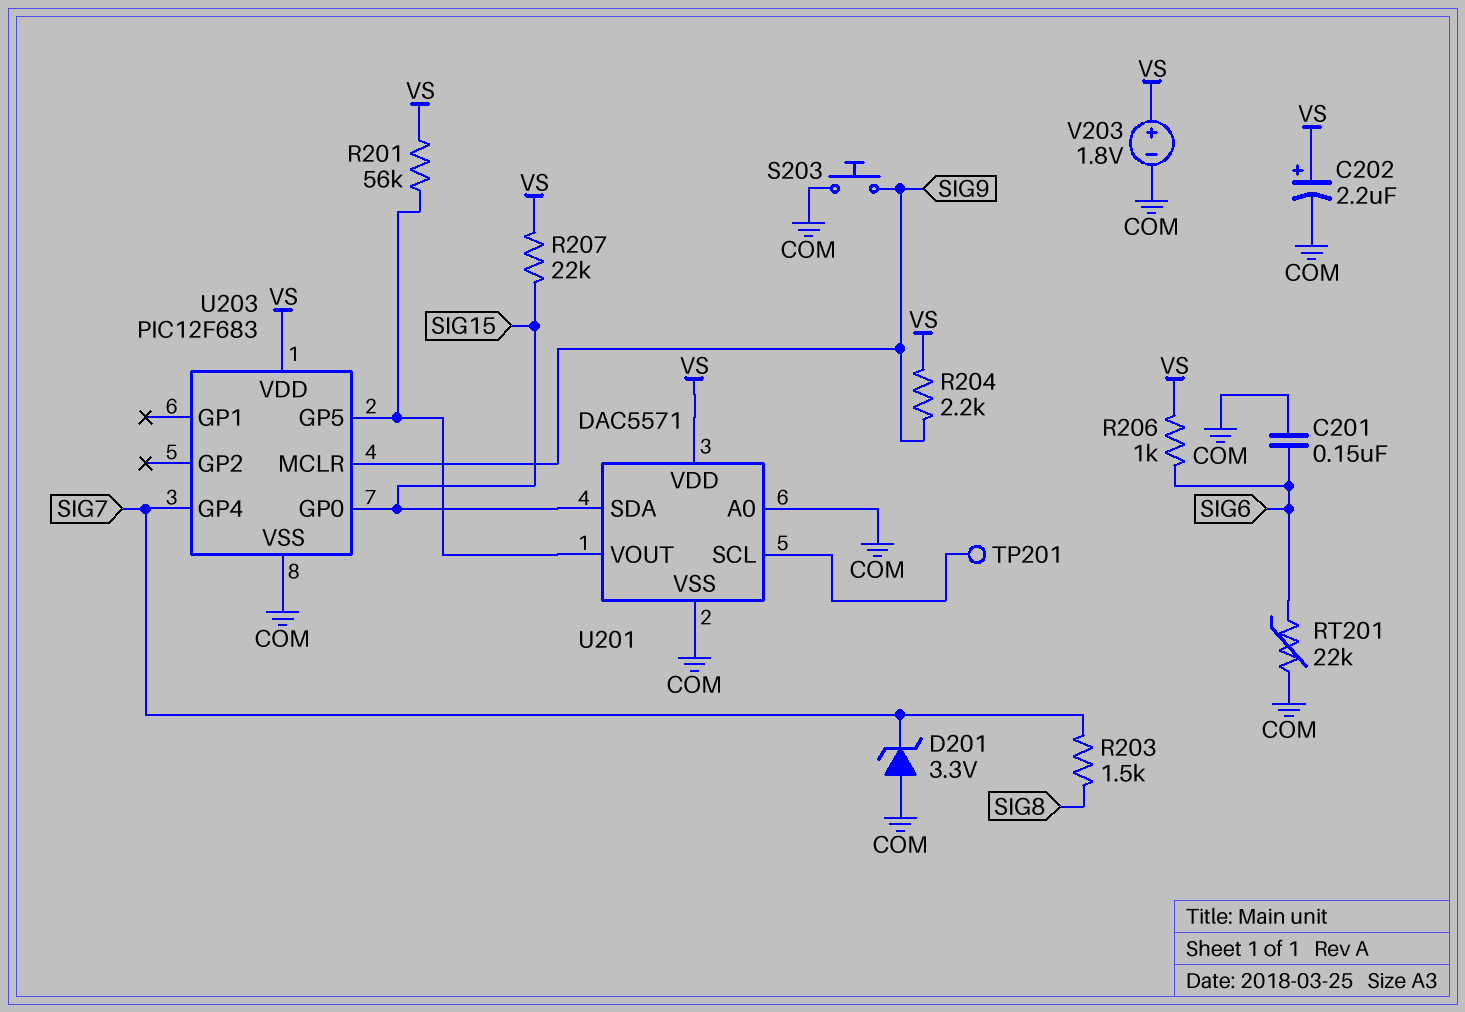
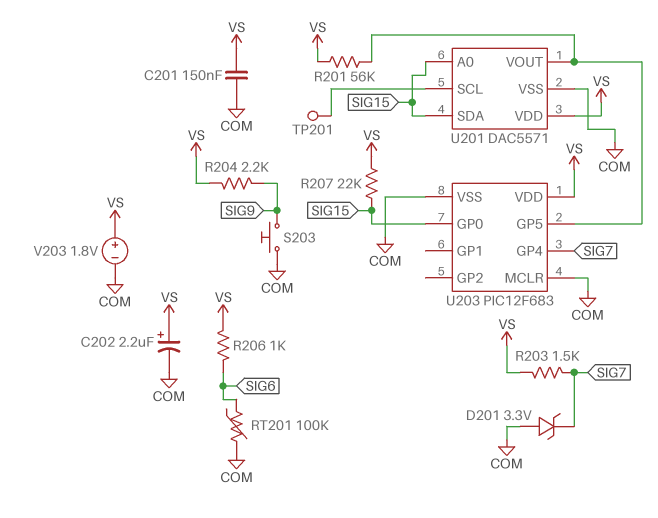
C201: 150nF (COM, SIG6) -> 150nF (COM, VS)
R203: 1.5k (SIG7, SIG8) -> 1.5k (SIG7, VS)
RT201: 22k (COM, SIG6) -> 100k (COM, SIG6)
U201 pin A0: COM -> SIG15
U203 pin MCLR: SIG9 -> COM

